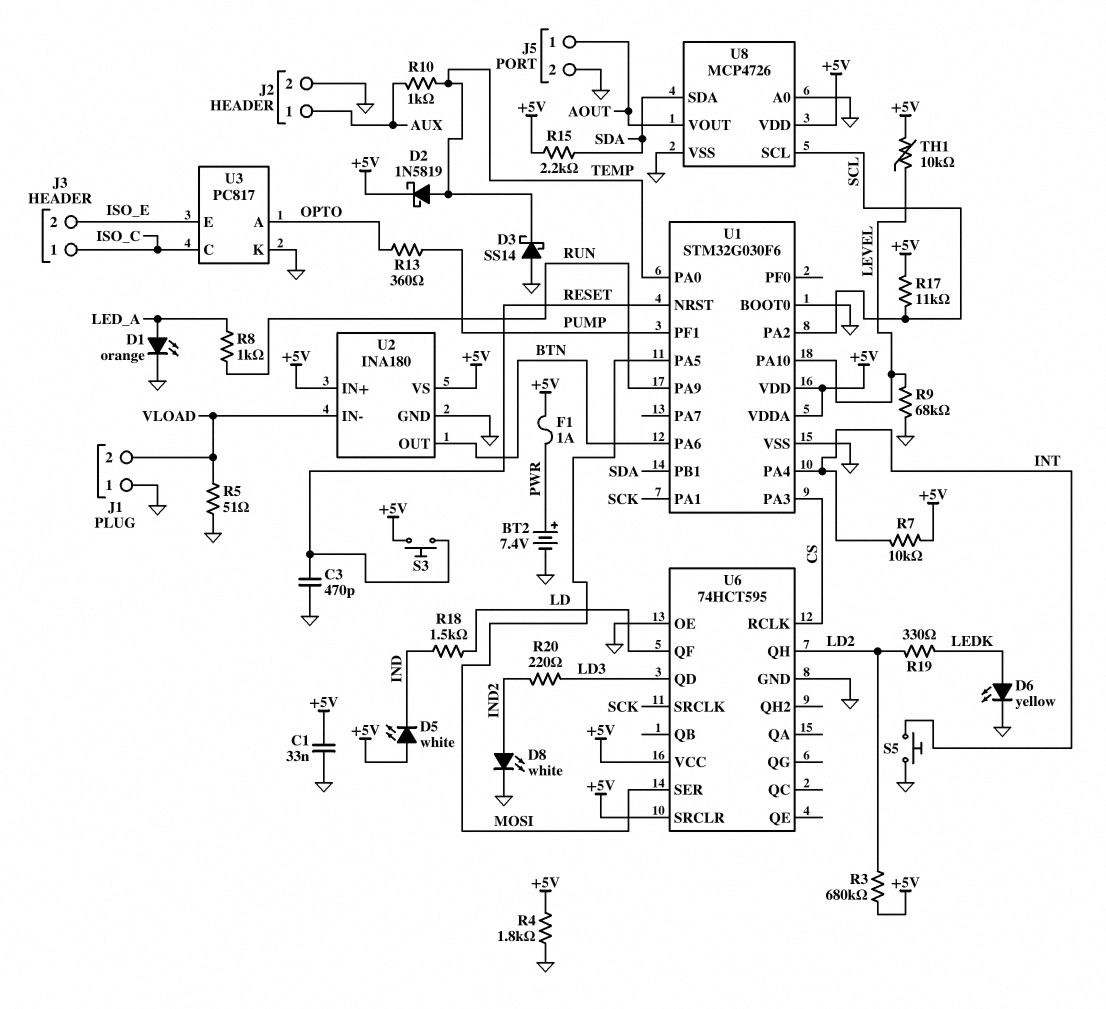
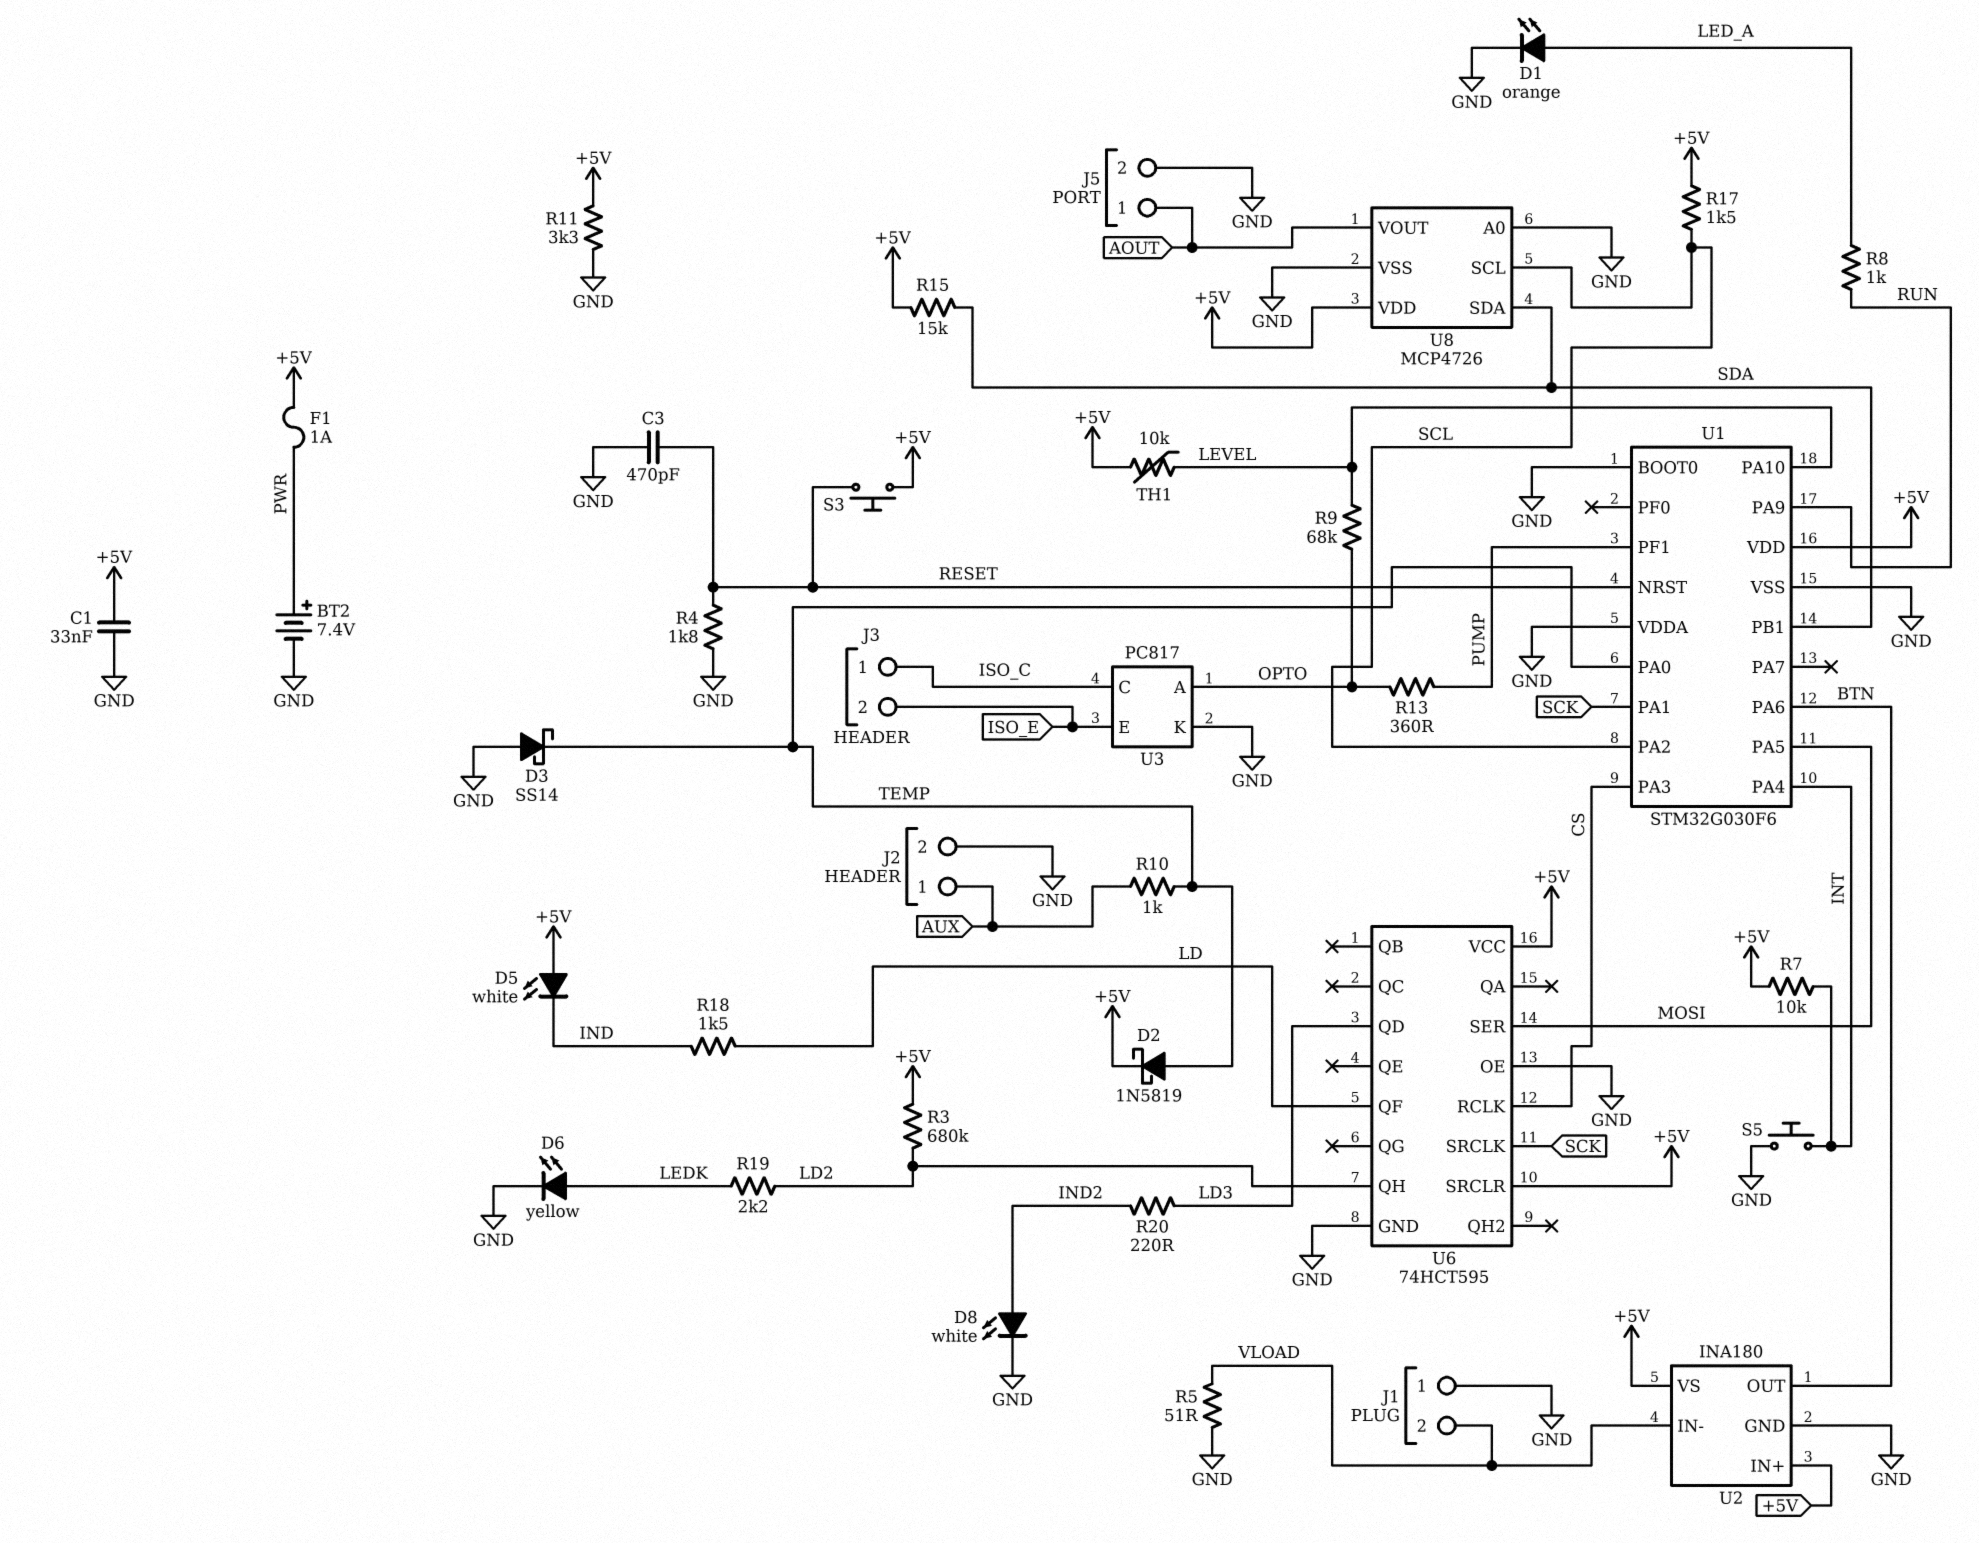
R4: 1.8k (+5V, GND) -> 1.8k (GND, RESET)
R9: 68k (GND, LEVEL) -> 68k (LEVEL, OPTO)
R11: none -> 3.3k (+5V, GND)
R15: 2.2k (+5V, SDA) -> 15k (+5V, SDA)
R17: 11k (+5V, SCL) -> 1.5k (+5V, SCL)
R19: 330 (LD2, LEDK) -> 2.2k (LD2, LEDK)
U1 pin VDDA: +5V -> GND

